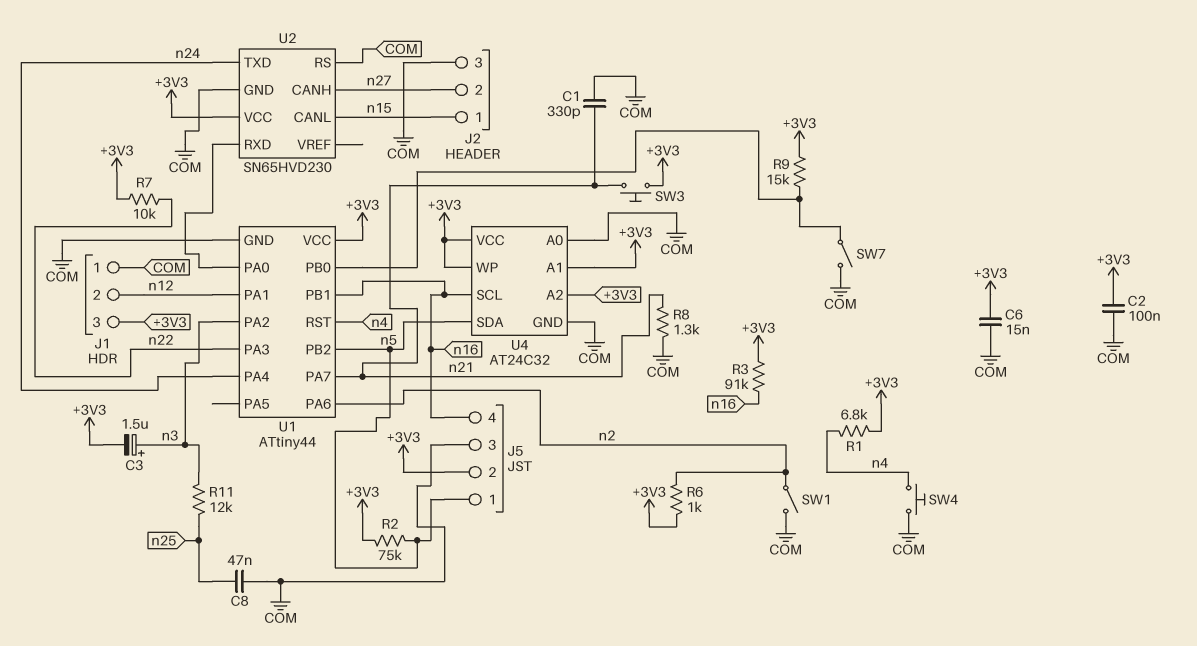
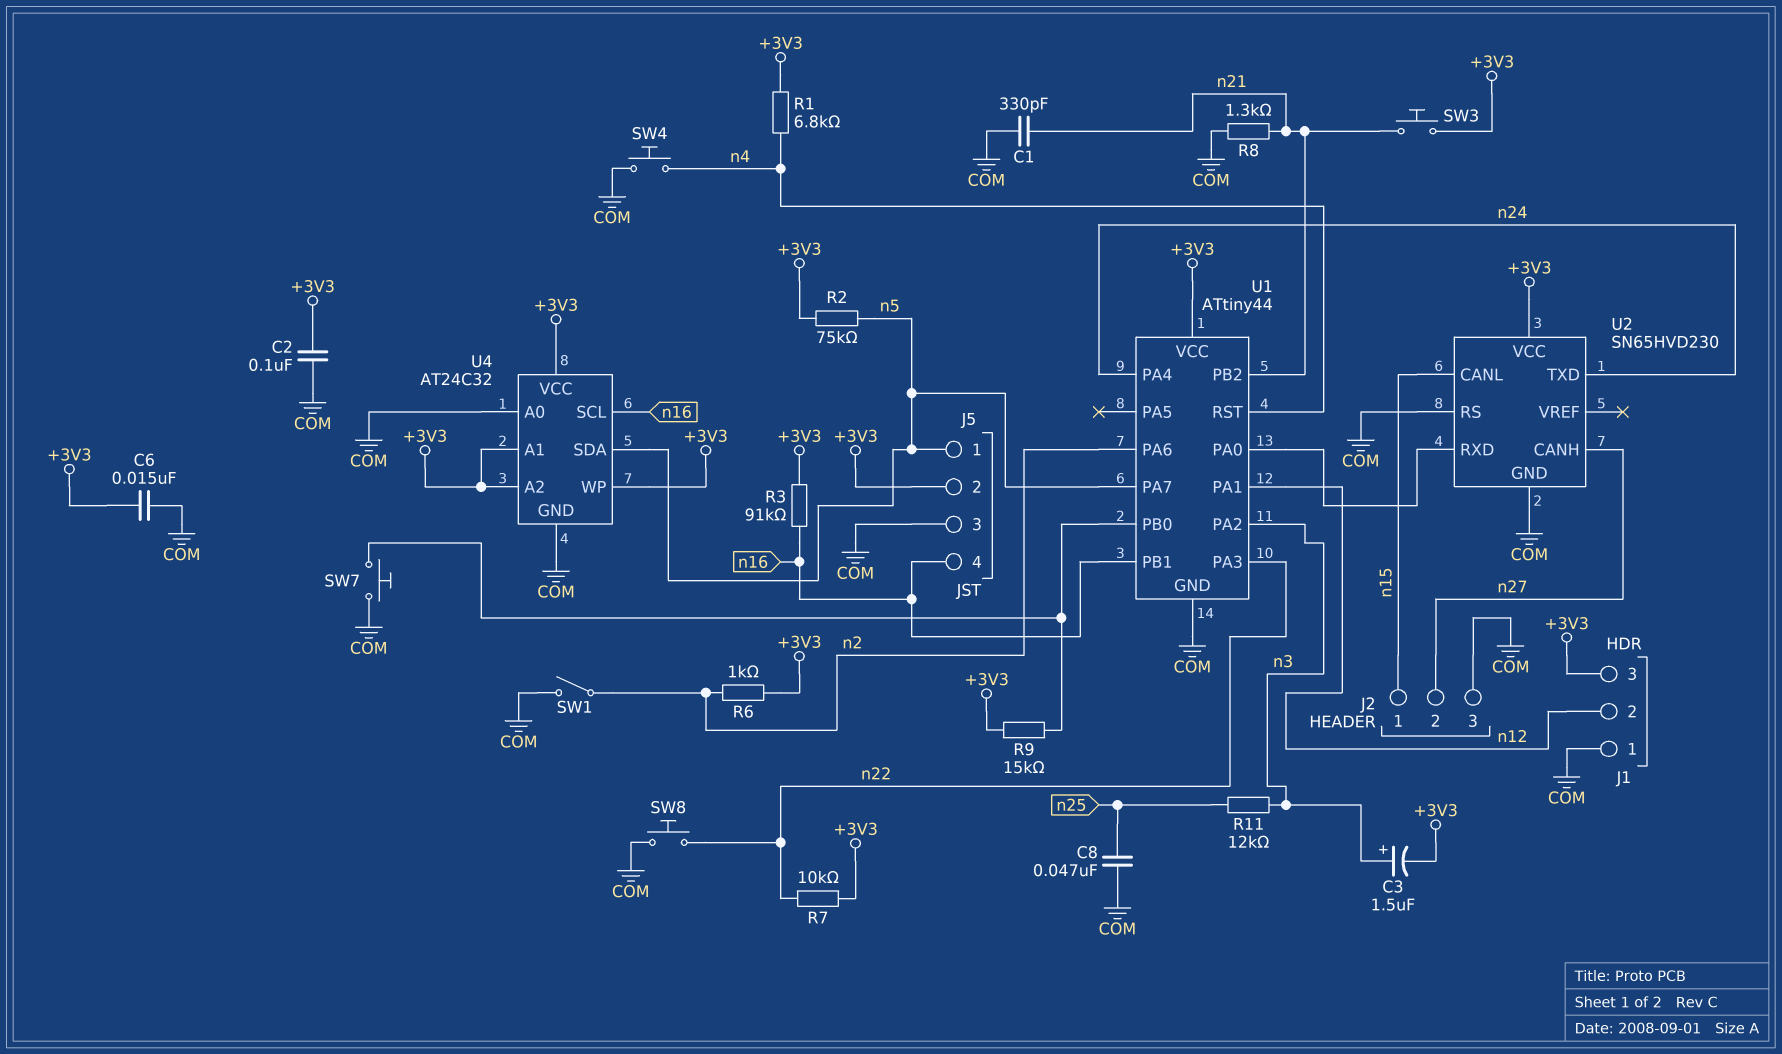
SW7: switch (COM, U1/PB0) -> button (COM, U1/PB0)
SW8: none -> button (COM, n22)
U1 pin PA7: n21 -> n5
U1 pin PB2: n5 -> n21

